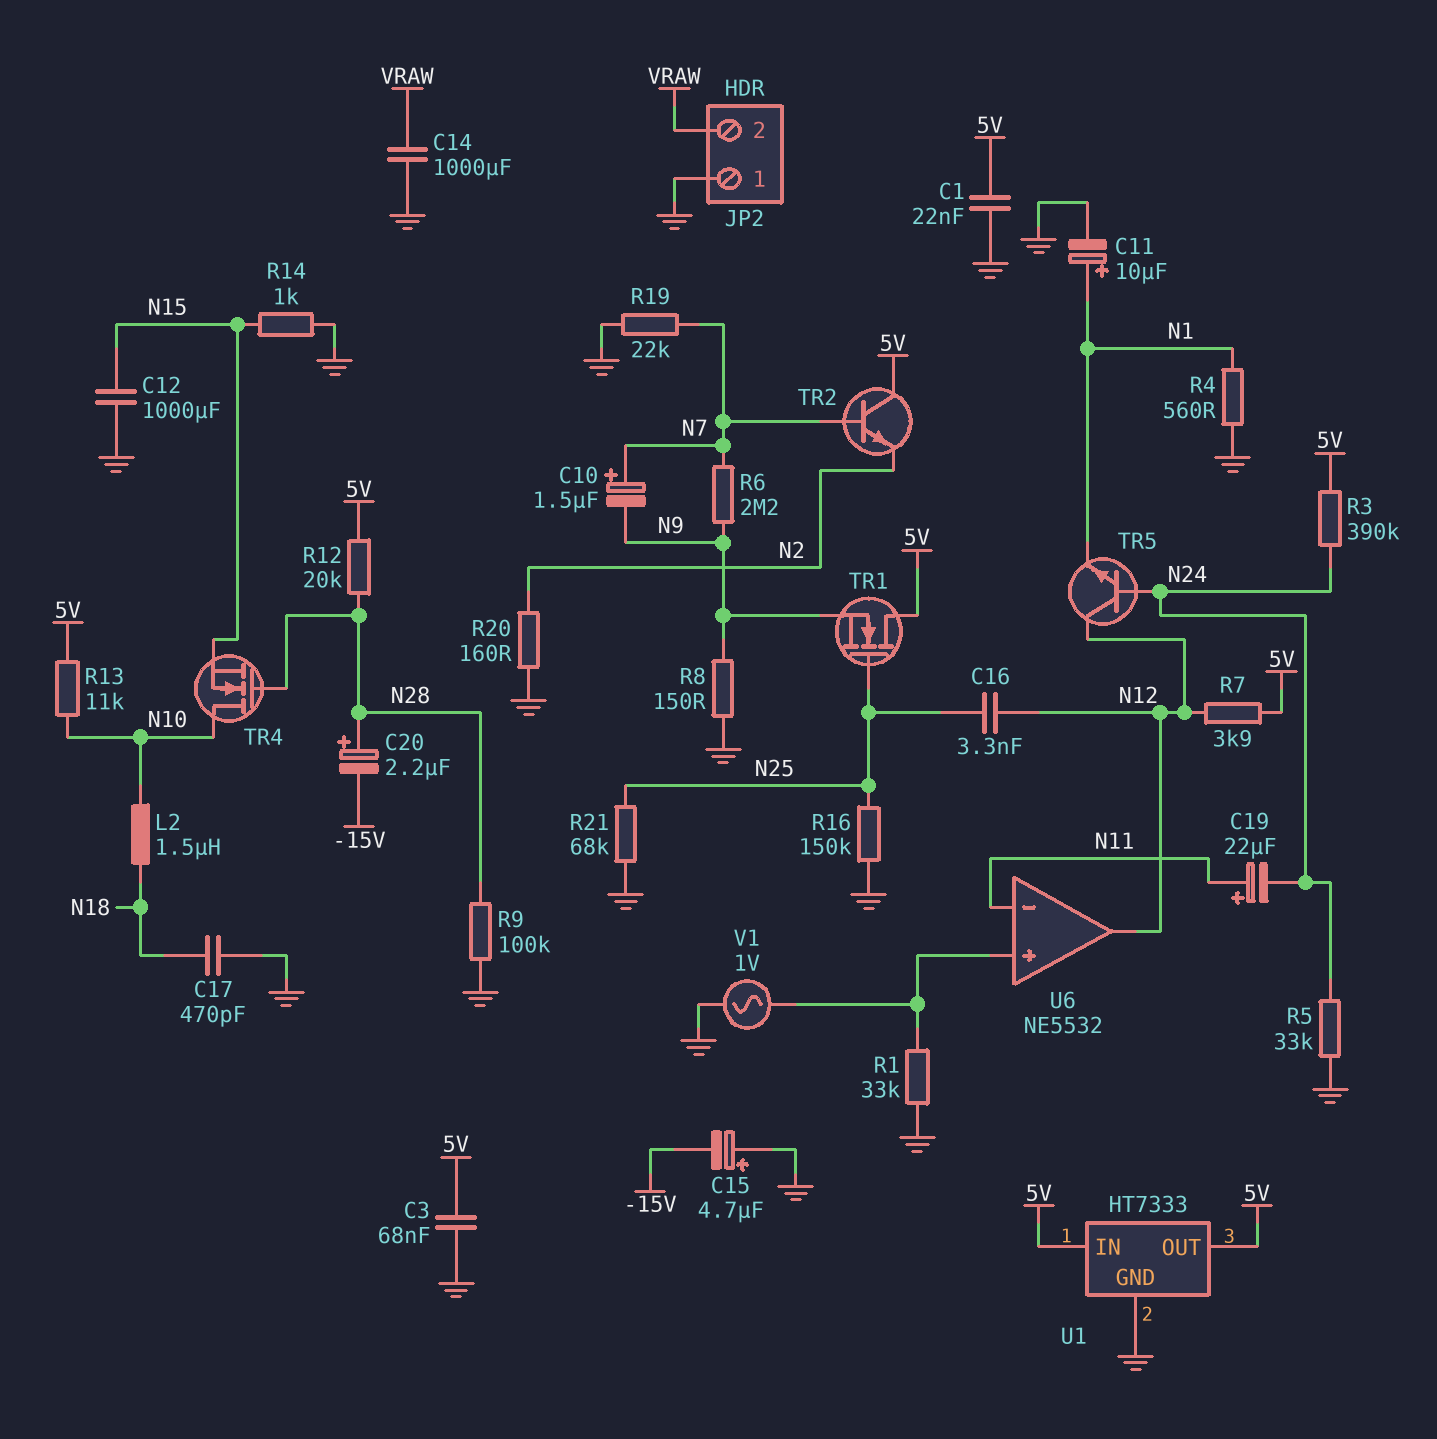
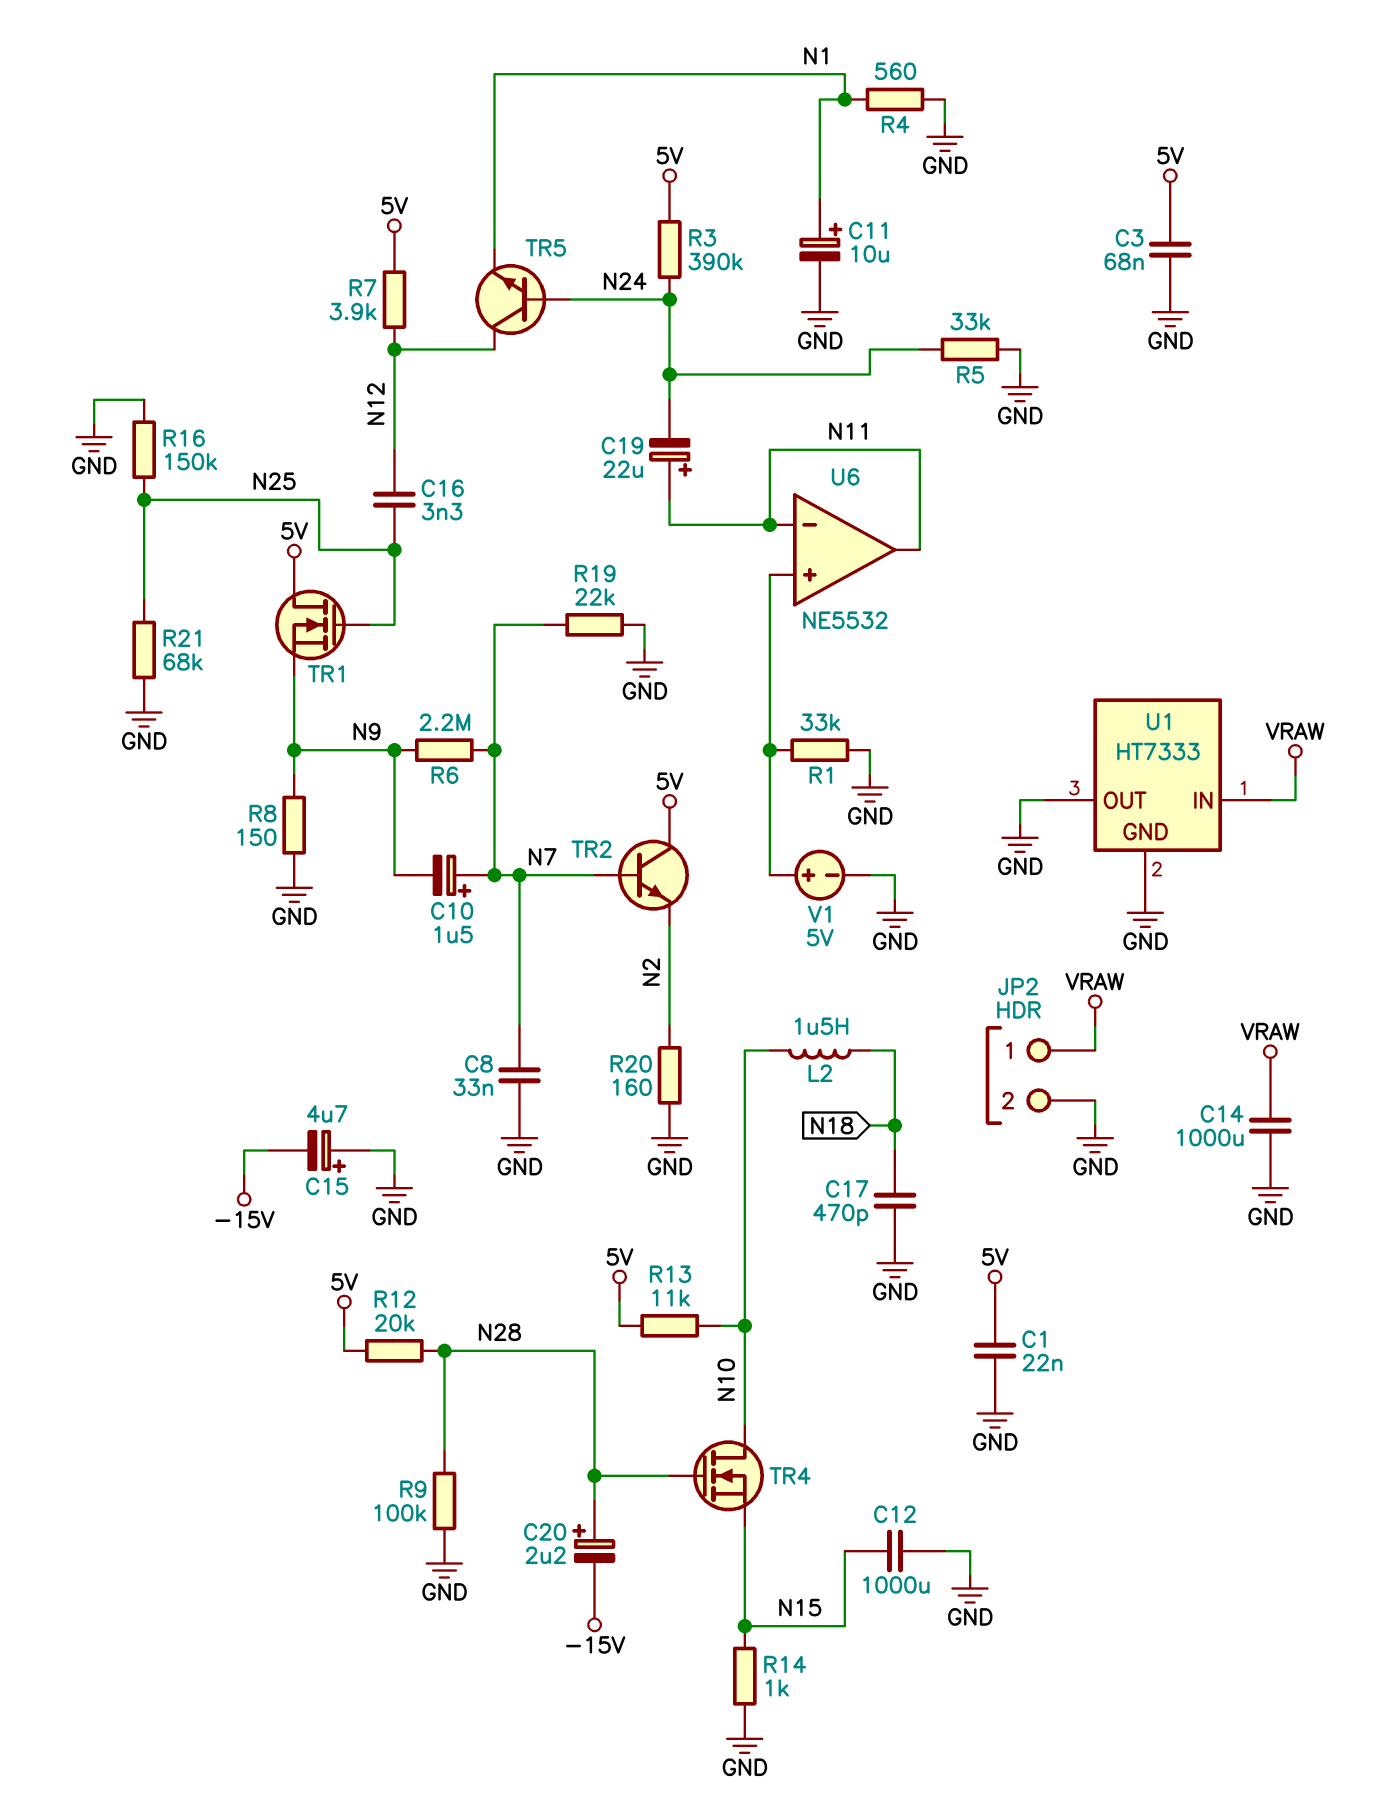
C8: none -> 33nF (GND, N7)
JP2 pin 1: GND -> VRAW
JP2 pin 2: VRAW -> GND
U1 pin IN: 5V -> VRAW
U1 pin OUT: 5V -> GND
U6 pin out: N12 -> N11
V1: AC 1V (GND, U6/in+) -> 5V (plus U6/in+, minus GND)

